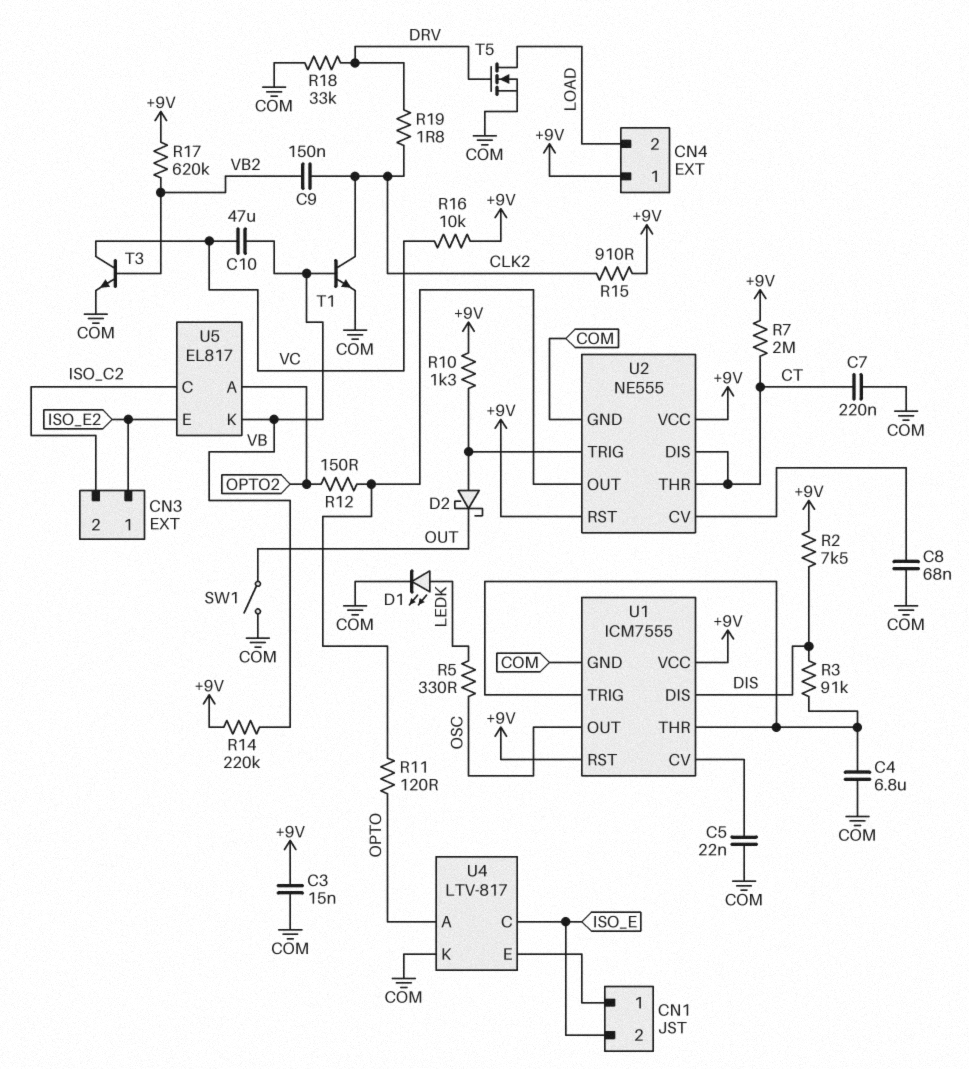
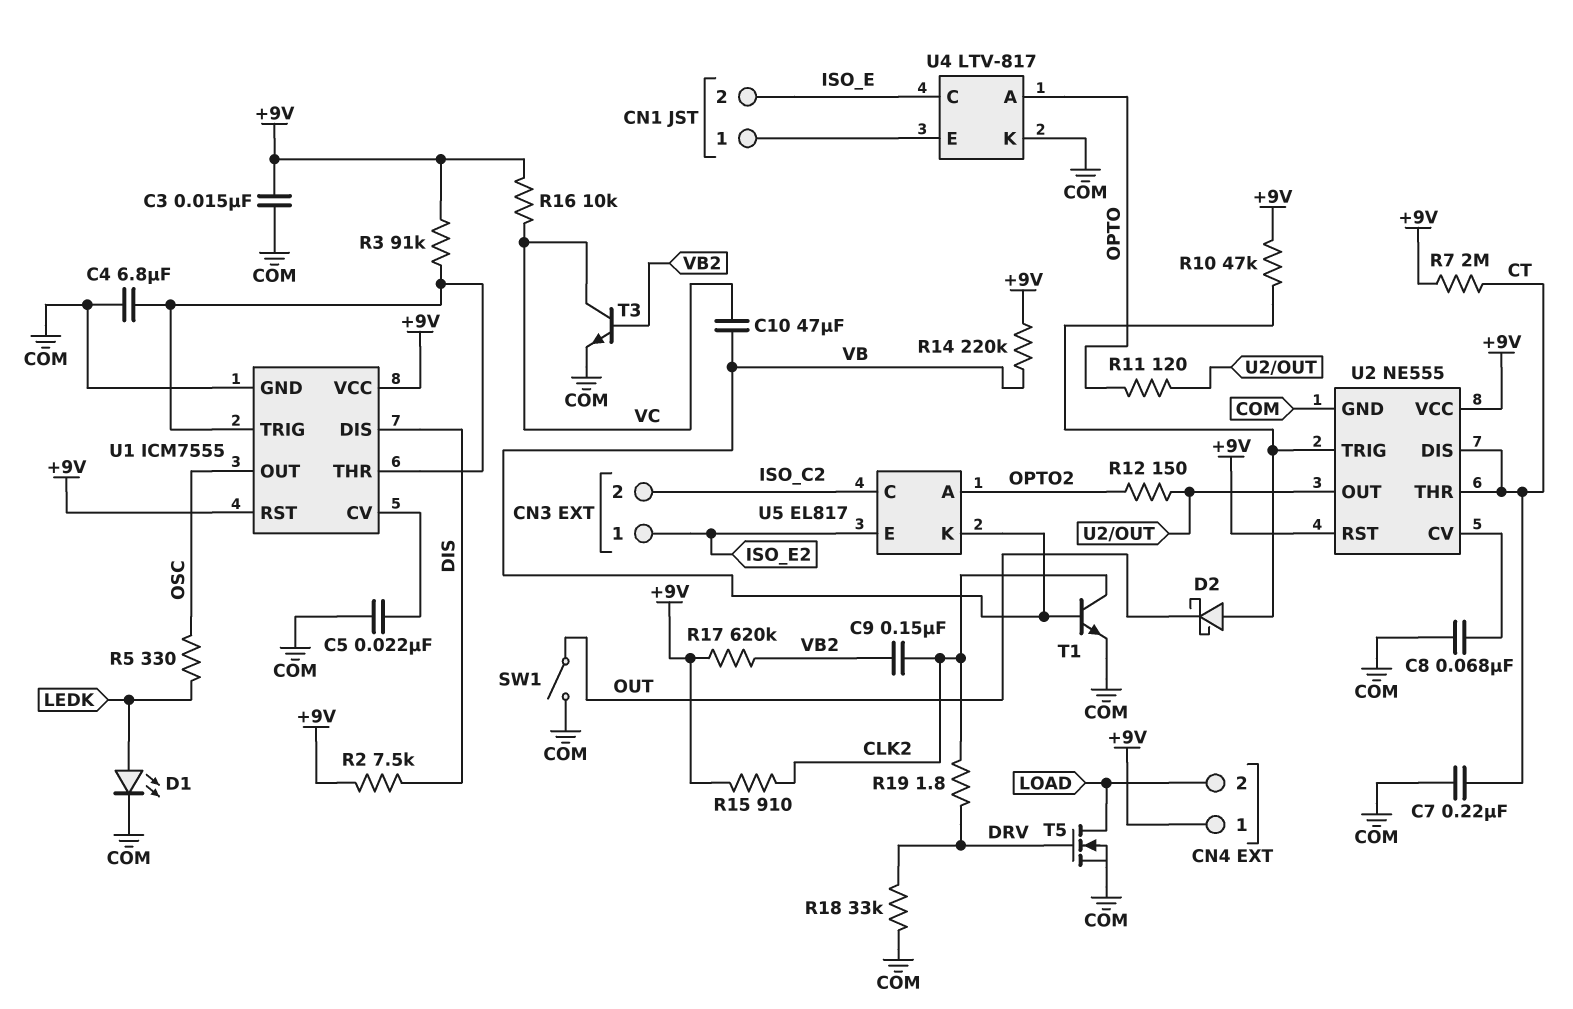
R3: 91k (DIS, U1/THR) -> 91k (+9V, U1/THR)
R10: 1.3k (+9V, U2/TRIG) -> 47k (+9V, U2/TRIG)

